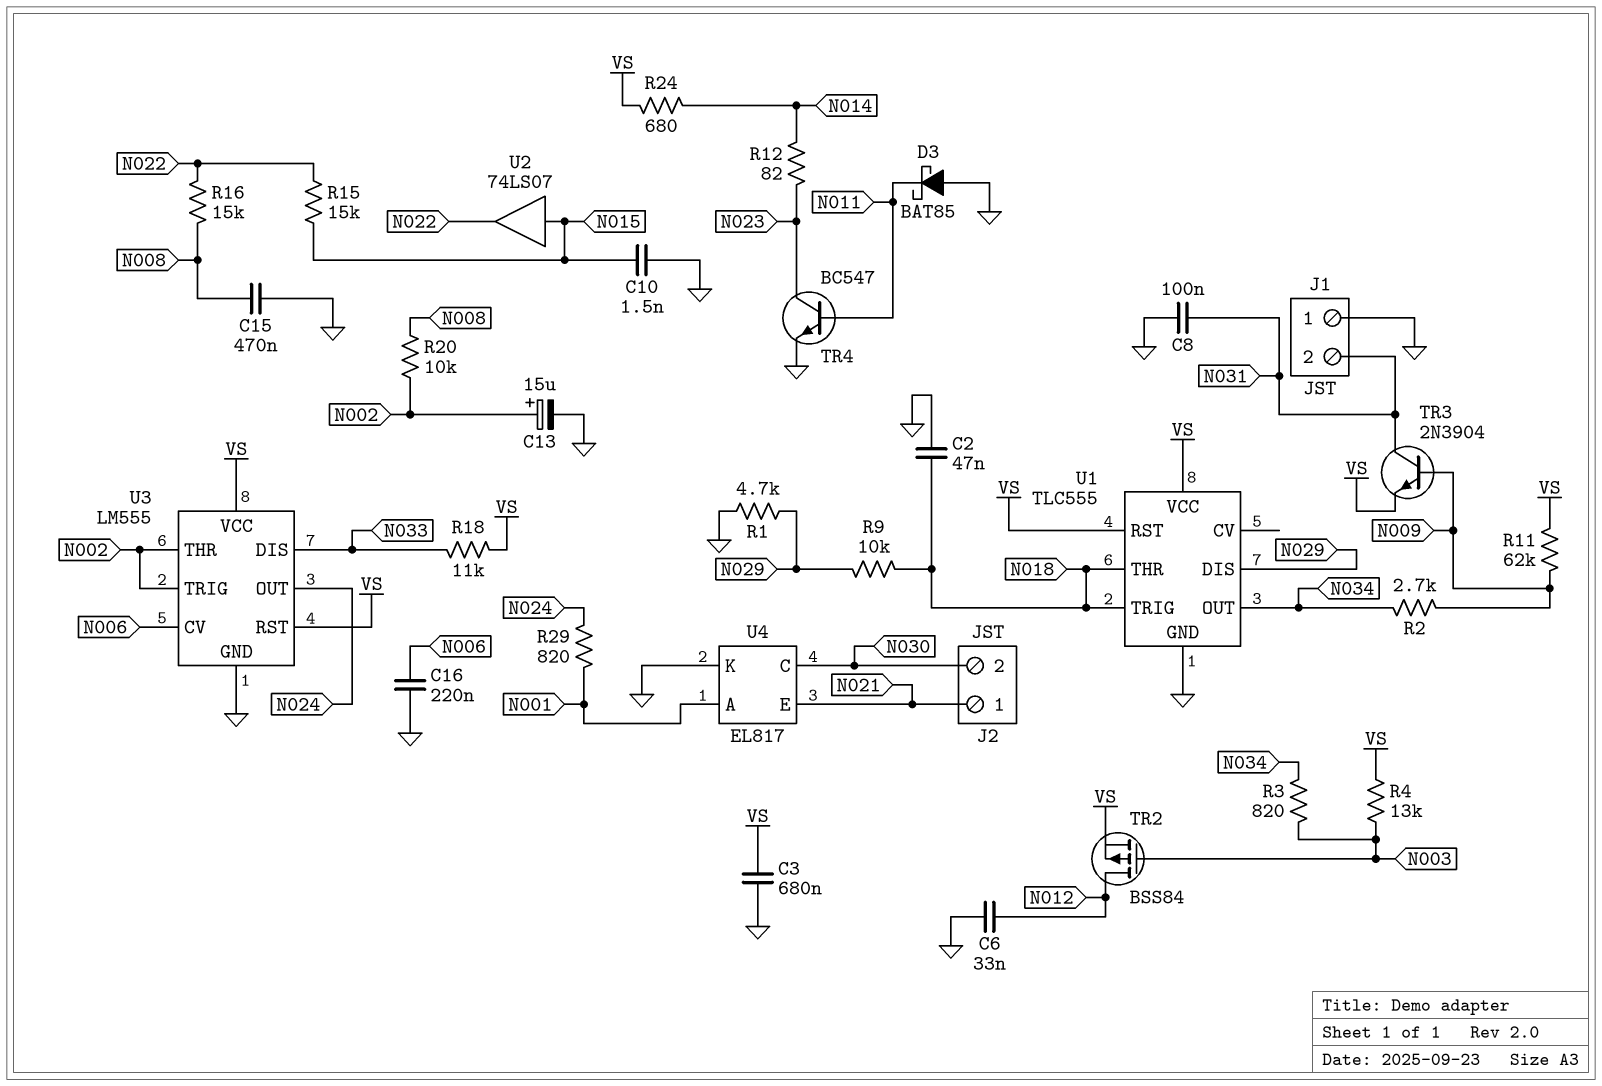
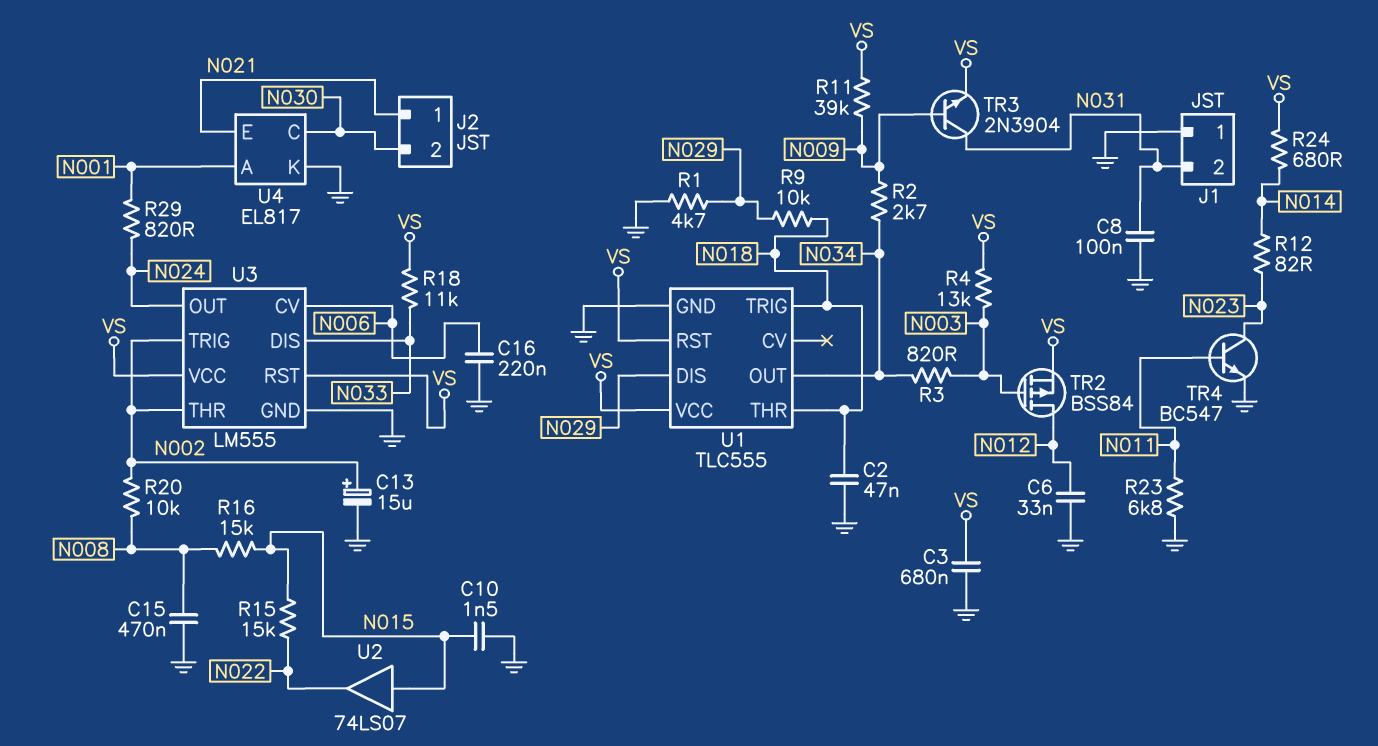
D3: schottky BAT85 (A GND, K N011) -> none
R11: 62k (N009, VS) -> 39k (N009, VS)
R16: 15k (N008, N022) -> 15k (N008, N015)
R23: none -> 6.8k (GND, N011)

